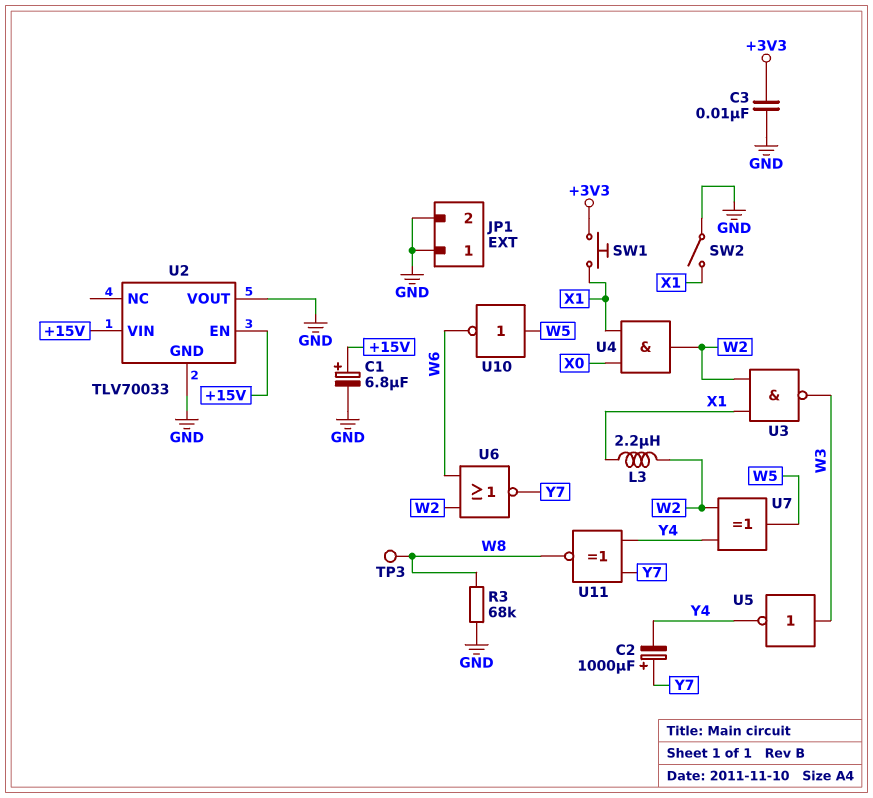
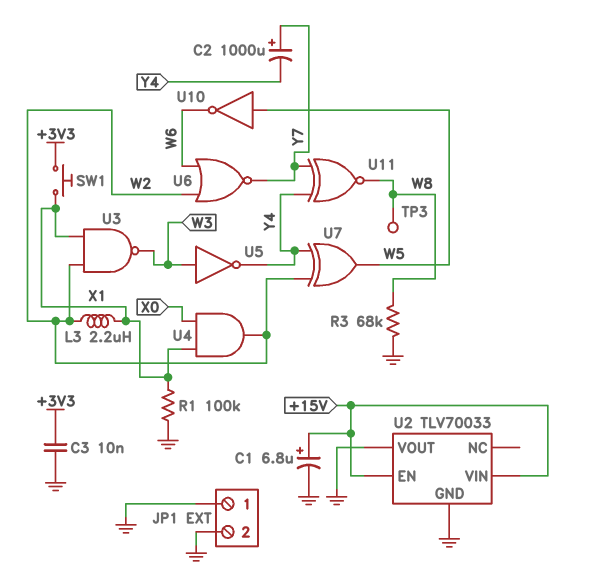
R1: none -> 100k (GND, X1)
SW2: switch (GND, X1) -> none

